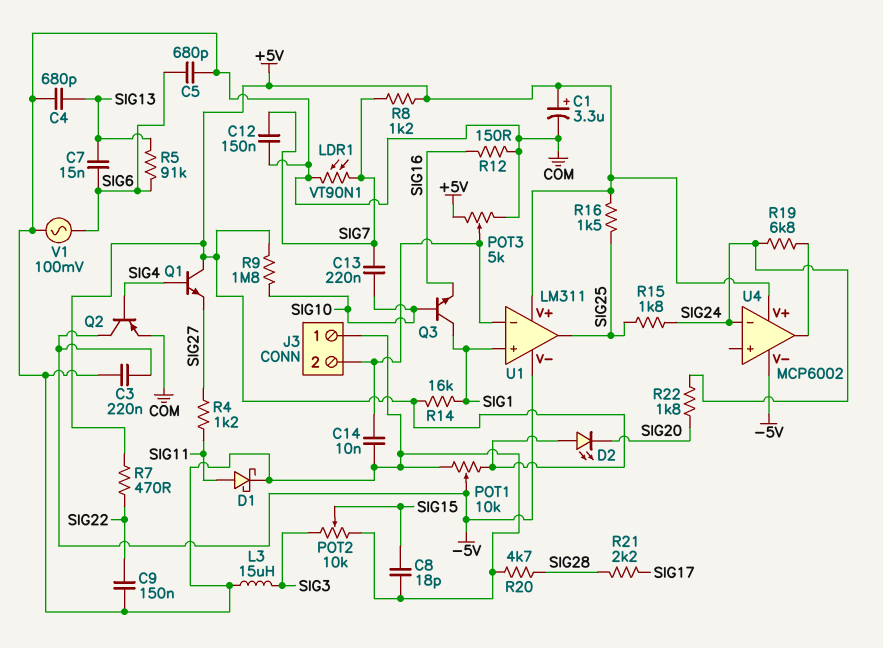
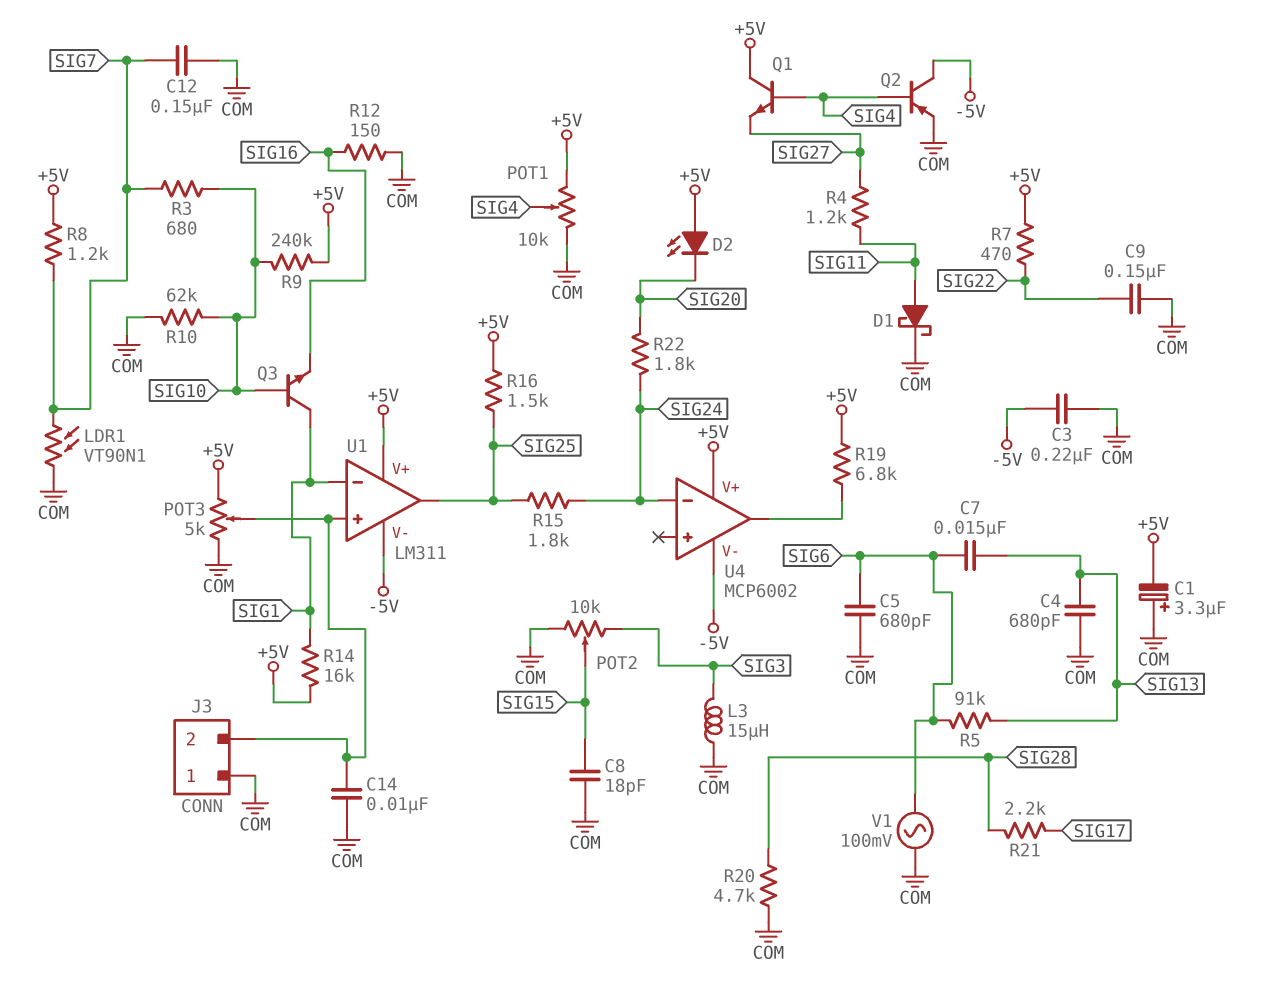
C1: 3.3uF (plus +5V, minus COM) -> 3.3uF (plus COM, minus +5V)
C13: 220nF (SIG7, SIG10) -> none
POT1: 10k (+5V, COM, wiper -5V) -> 10k (+5V, COM, wiper SIG4)
R3: none -> 680 (SIG7, SIG10)
R9: 1.8M (+5V, SIG10) -> 240k (+5V, SIG10)
R10: none -> 62k (COM, SIG10)
R19: 6.8k (SIG24, U4/out) -> 6.8k (+5V, U4/out)
U1 pin in+: SIG1 -> J3/2
U1 pin in-: J3/2 -> SIG1

